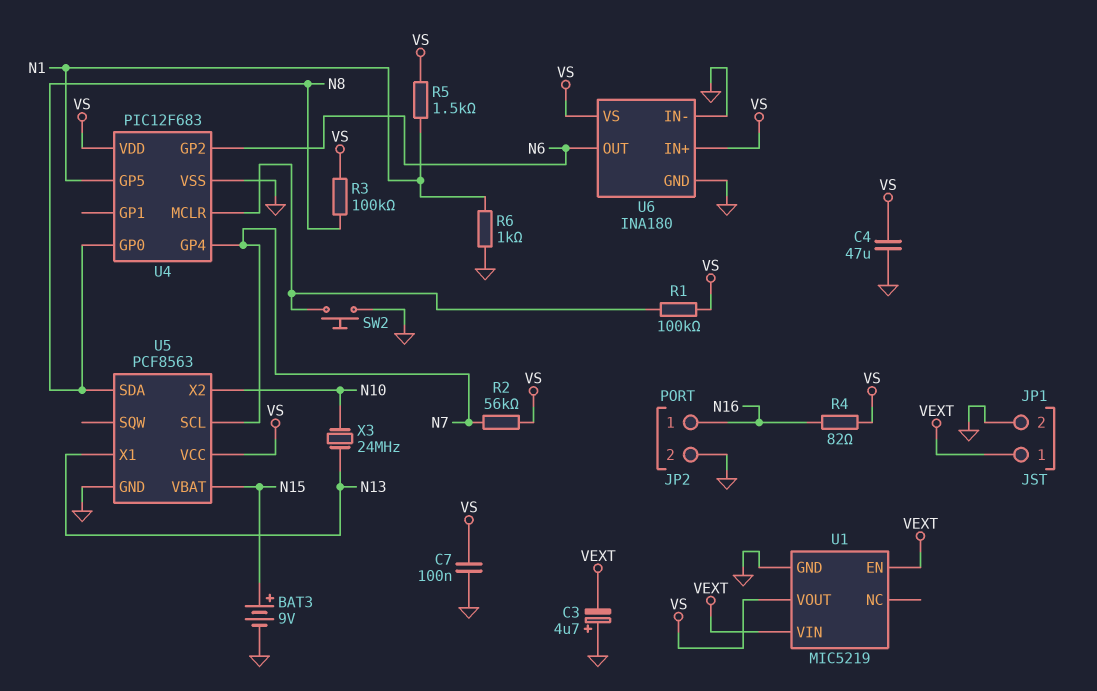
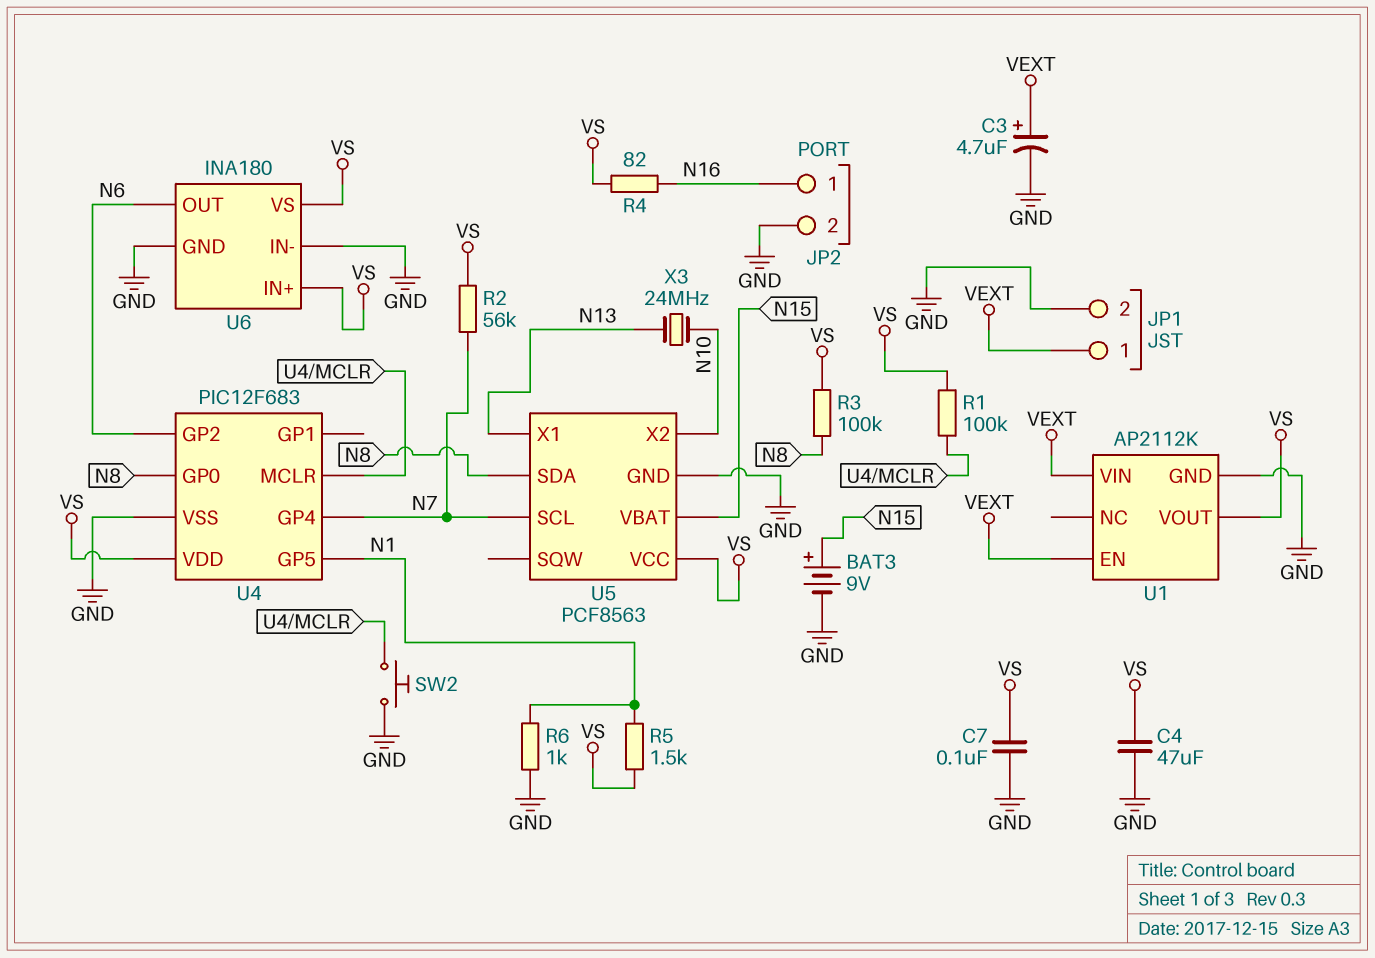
C3: 4.7uF (plus GND, minus VEXT) -> 4.7uF (plus VEXT, minus GND)
U1: MIC5219 -> AP2112K

